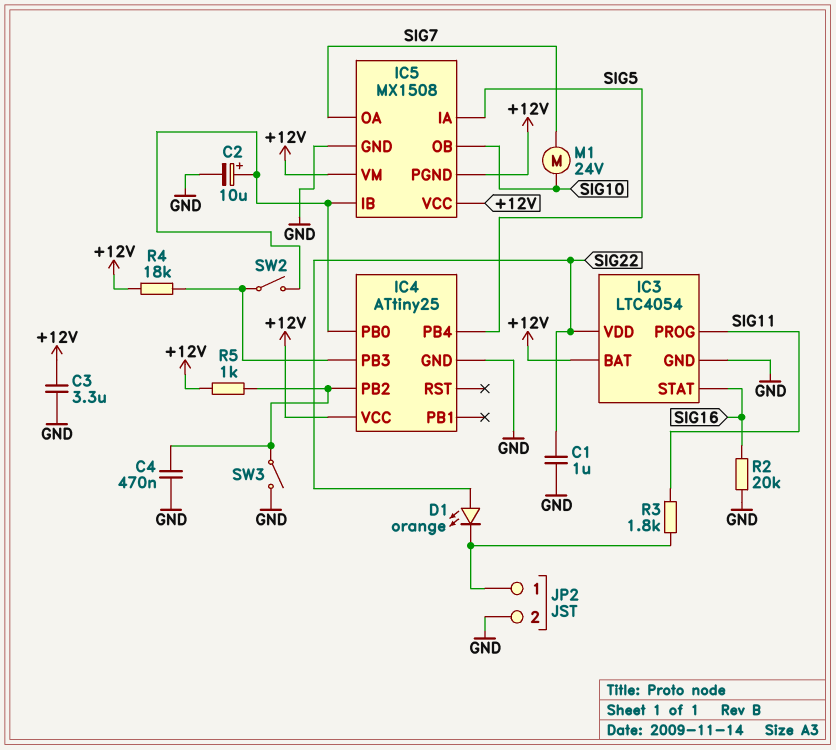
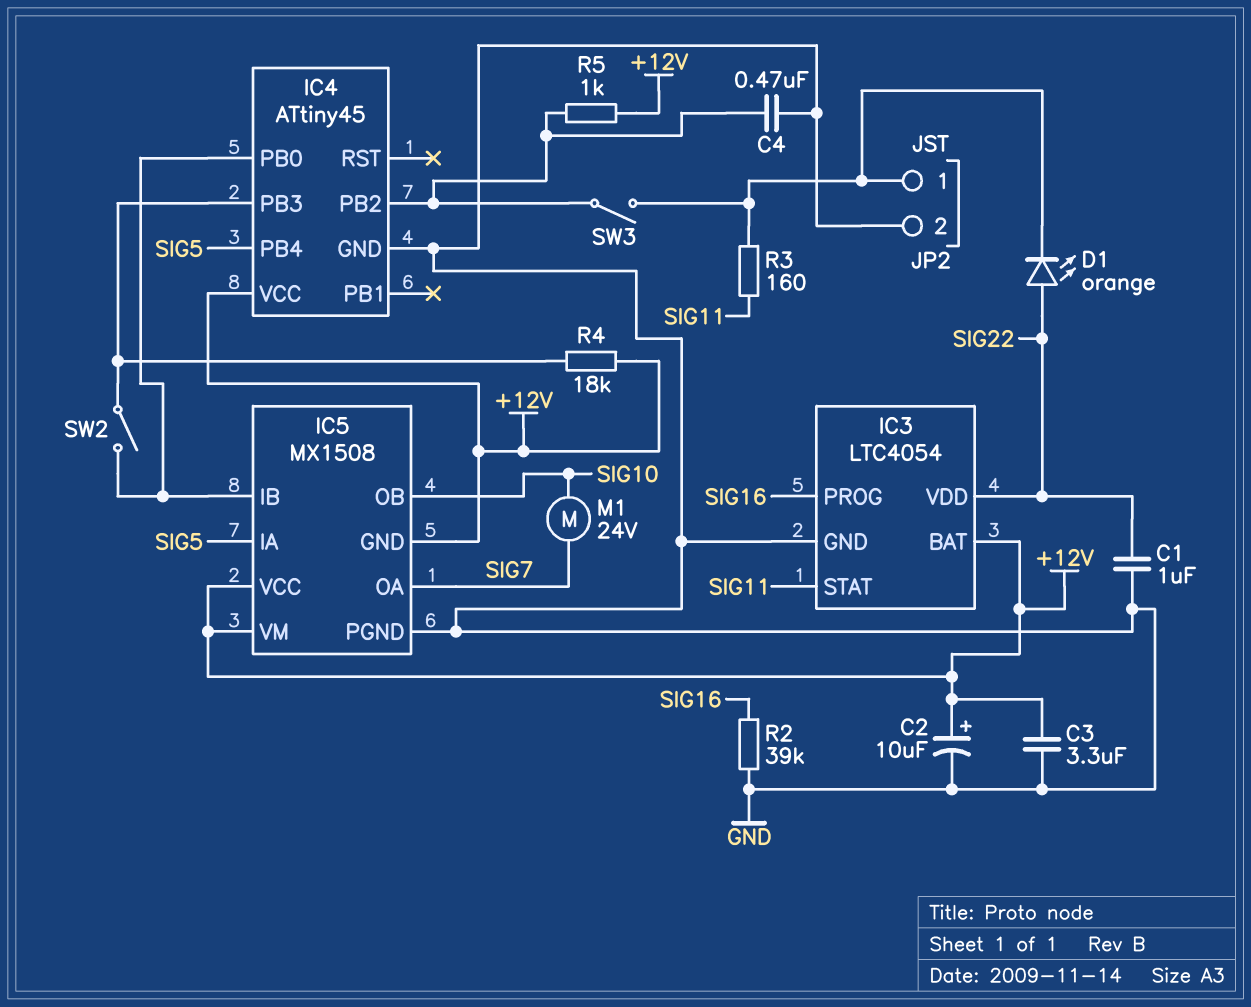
C2: 10uF (plus IC4/PB0, minus GND) -> 10uF (plus +12V, minus GND)
IC3 pin PROG: SIG11 -> SIG16
IC3 pin STAT: SIG16 -> SIG11
IC4: ATtiny25 -> ATtiny45
IC5 pin GND: GND -> +12V
IC5 pin PGND: +12V -> GND
R2: 20k (GND, SIG16) -> 39k (GND, SIG16)
R3: 1.8k (JP2/1, SIG11) -> 160 (JP2/1, SIG11)
SW3: switch (GND, IC4/PB2) -> switch (IC4/PB2, JP2/1)

